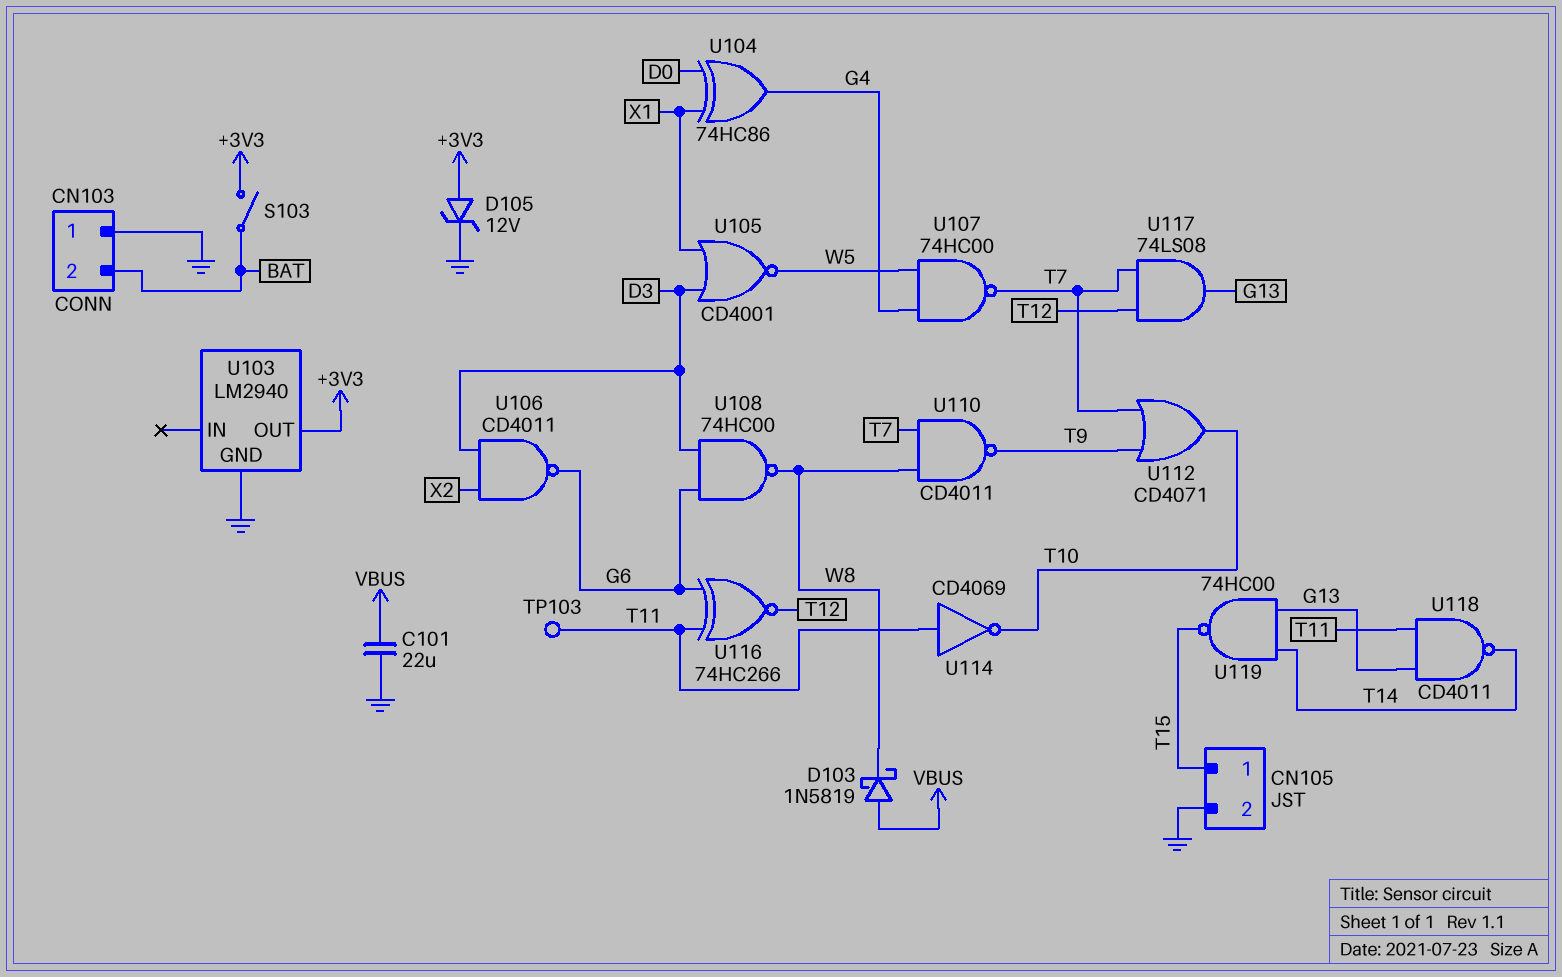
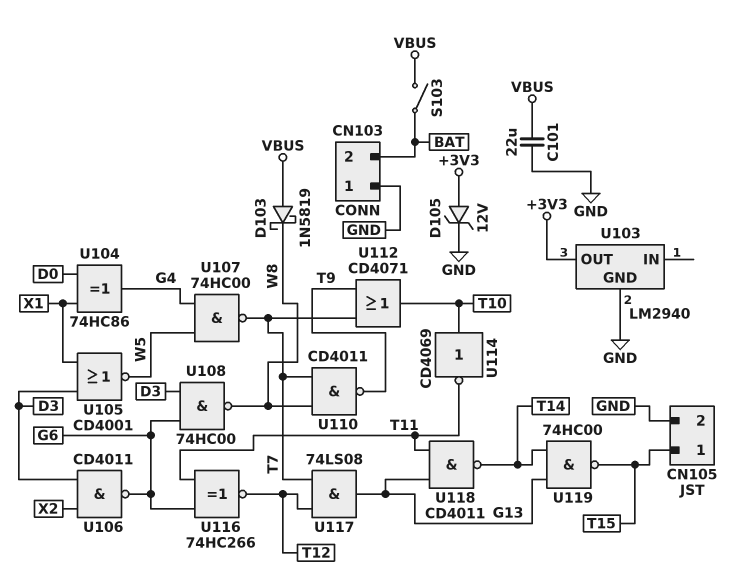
S103: switch (+3V3, BAT) -> switch (BAT, VBUS)
TP103: test point (T11) -> none
U114: NOT CD4069 (in T11, out T10) -> NOT CD4069 (in T10, out T11)

